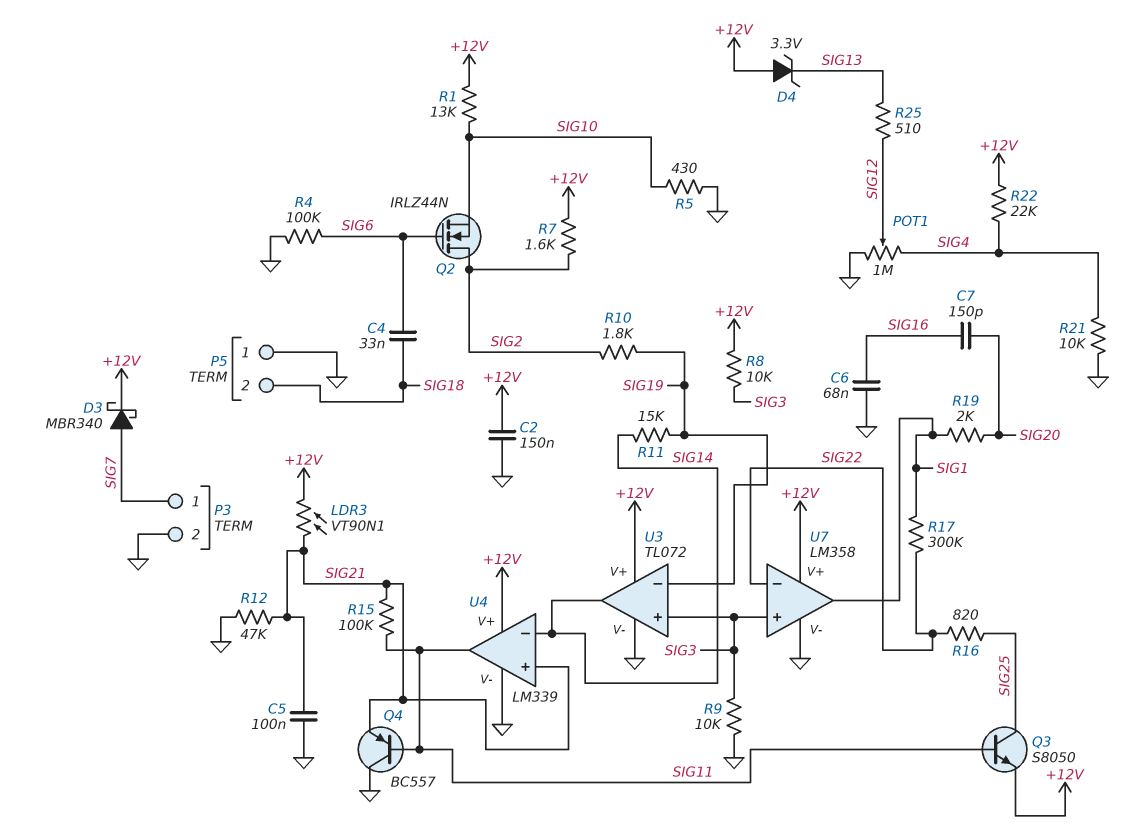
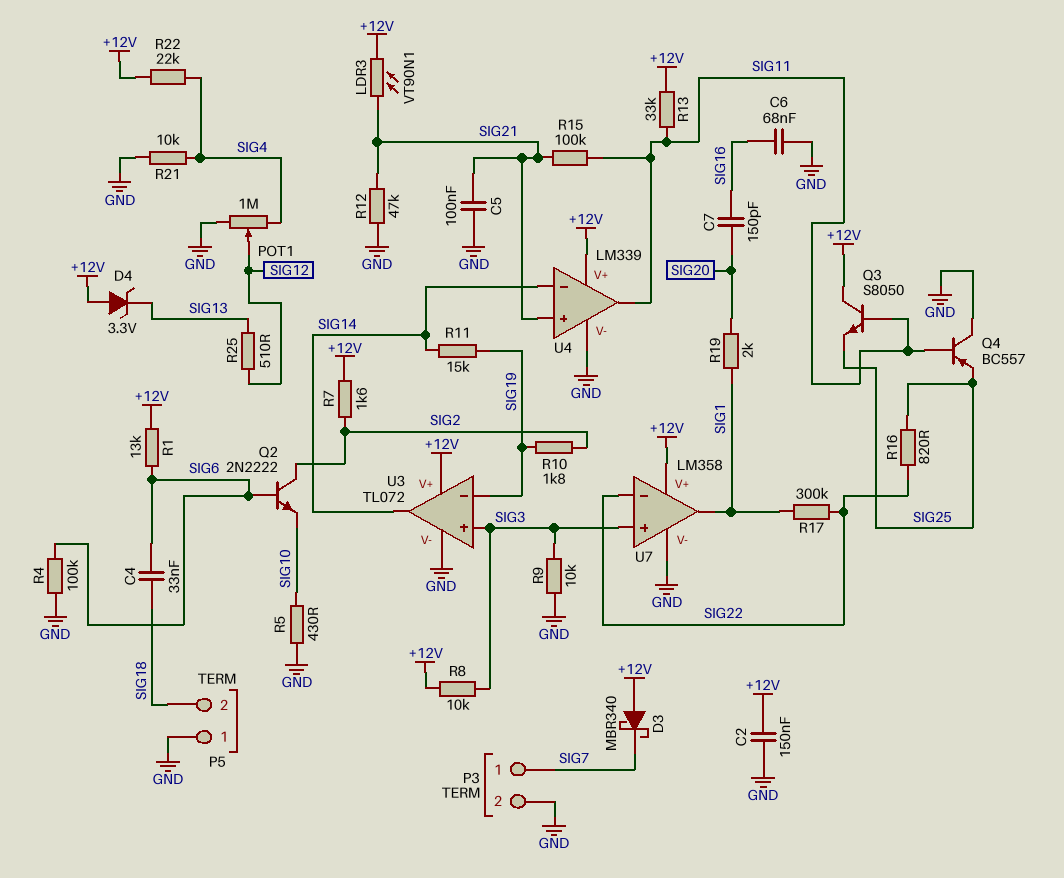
D3: schottky MBR340 (A SIG7, K +12V) -> schottky MBR340 (A +12V, K SIG7)
Q2: NMOS IRLZ44N (G SIG6, D SIG2, S SIG10) -> NPN 2N2222 (B SIG6, C SIG2, E SIG10)
Q3: NPN S8050 (B SIG11, C SIG25, E +12V) -> NPN S8050 (B SIG11, C +12V, E SIG25)
Q4: PNP BC557 (B SIG11, C GND, E SIG21) -> PNP BC557 (B SIG11, C GND, E SIG25)
R1: 13k (+12V, SIG10) -> 13k (+12V, SIG6)
R13: none -> 33k (+12V, SIG11)

